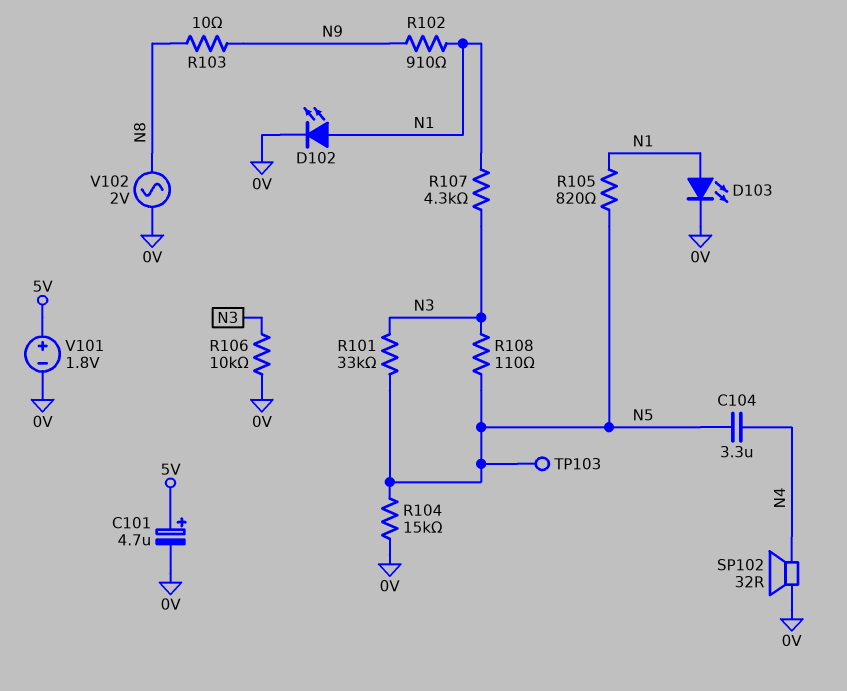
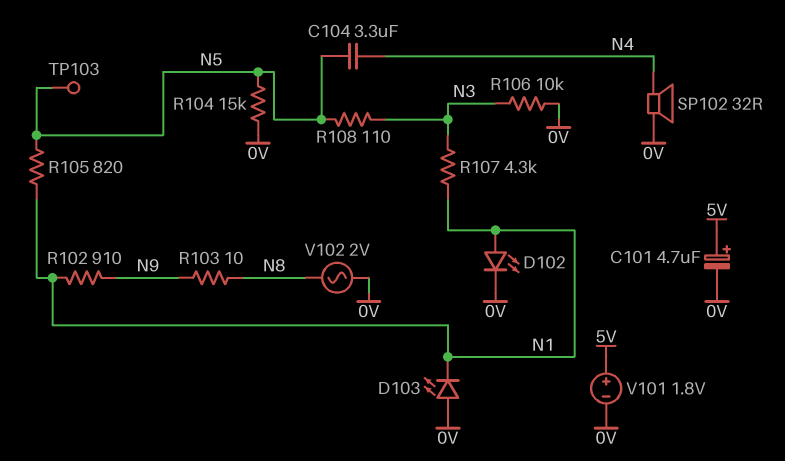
D103: LED (A N1, K 0V) -> LED (A 0V, K N1)
R101: 33k (N3, N5) -> none

